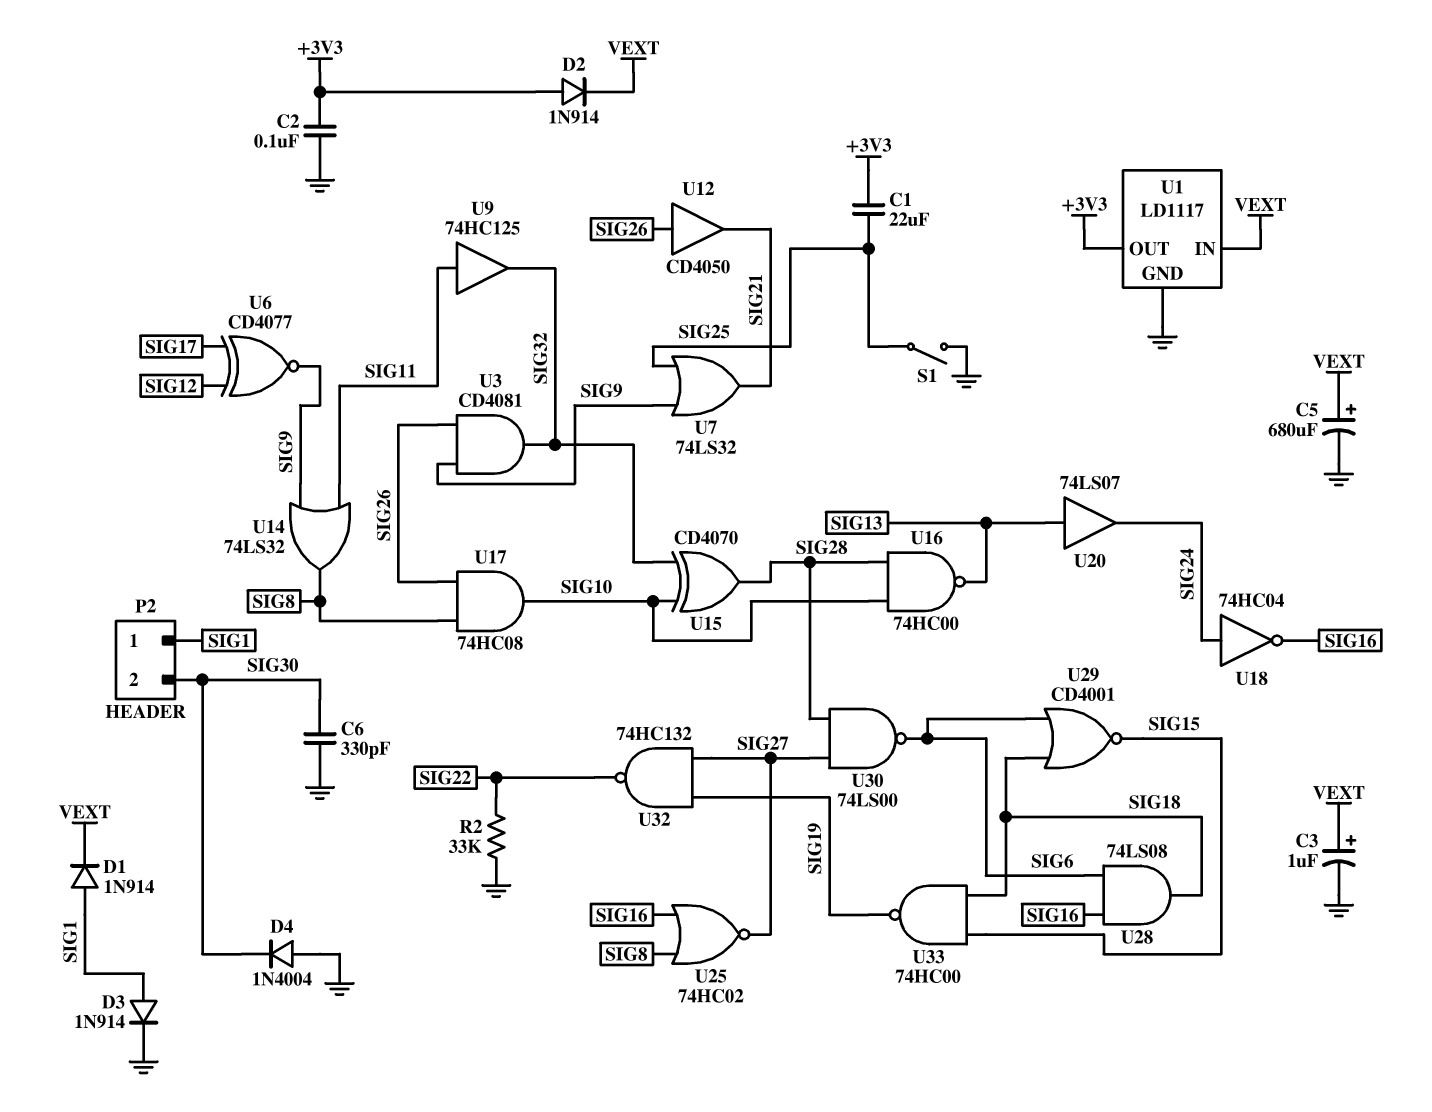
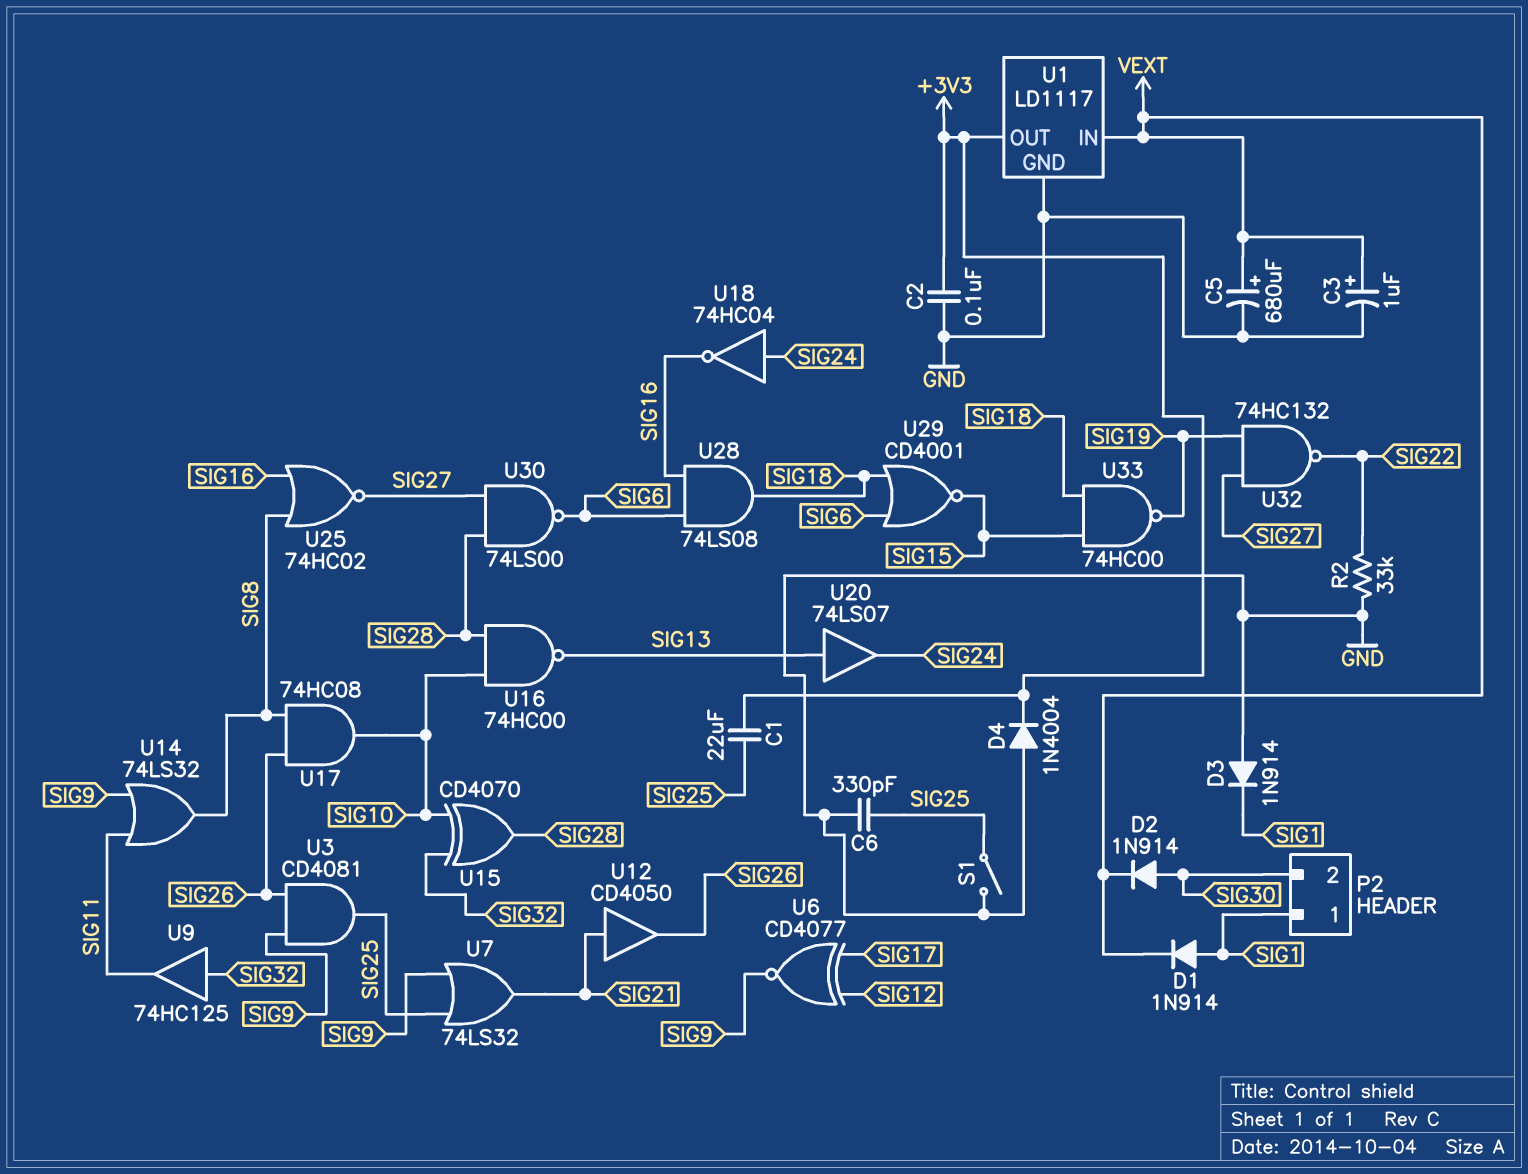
C6: 330pF (GND, SIG30) -> 330pF (GND, SIG25)
D2: diode 1N914 (A +3V3, K VEXT) -> diode 1N914 (A SIG30, K VEXT)
D3: diode 1N914 (A SIG1, K GND) -> diode 1N914 (A GND, K SIG1)
D4: diode 1N4004 (A GND, K SIG30) -> diode 1N4004 (A GND, K +3V3)
U3: AND CD4081 (in SIG9, in SIG26, out SIG32) -> AND CD4081 (in SIG9, in SIG26, out SIG25)
U9: buffer 74HC125 (in SIG11, out SIG32) -> buffer 74HC125 (in SIG32, out SIG11)
U12: buffer CD4050 (in SIG26, out SIG21) -> buffer CD4050 (in SIG21, out SIG26)

